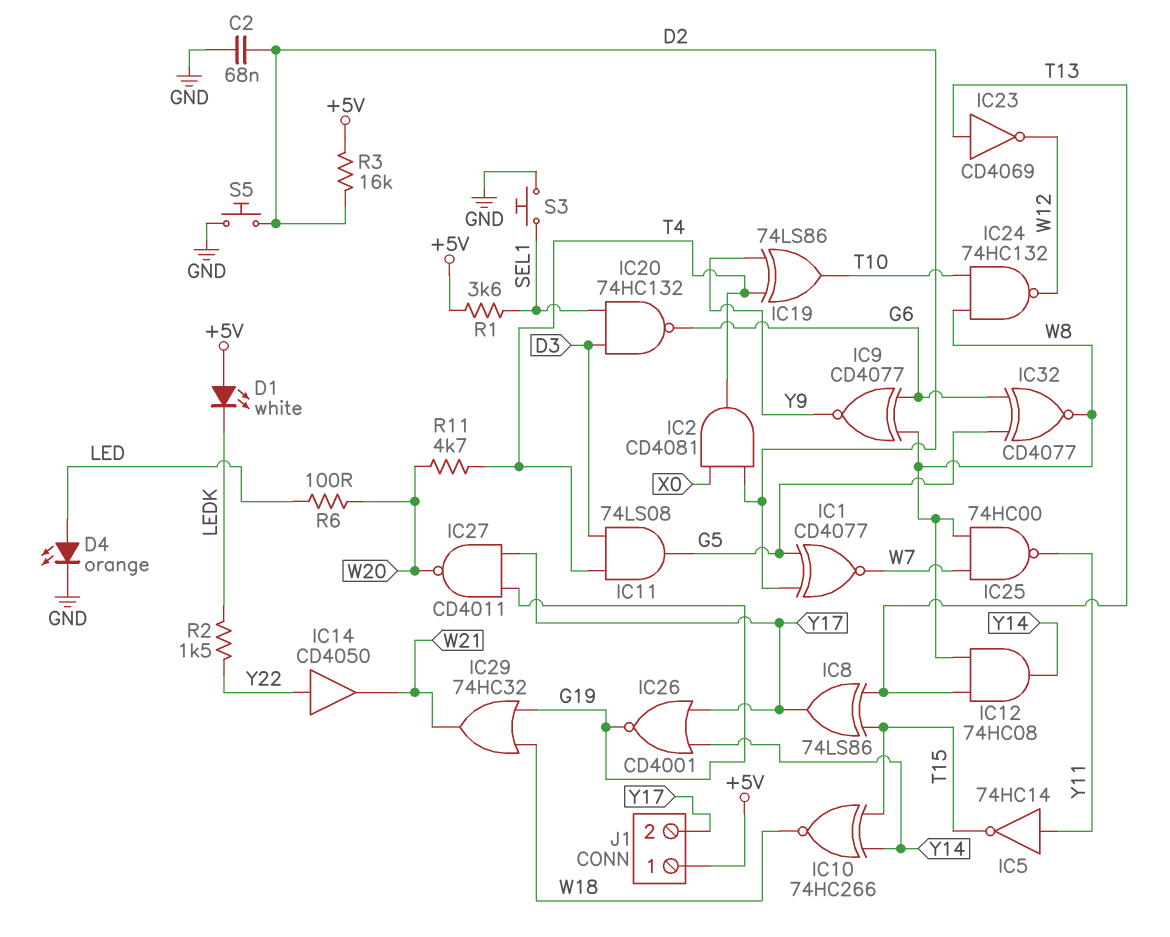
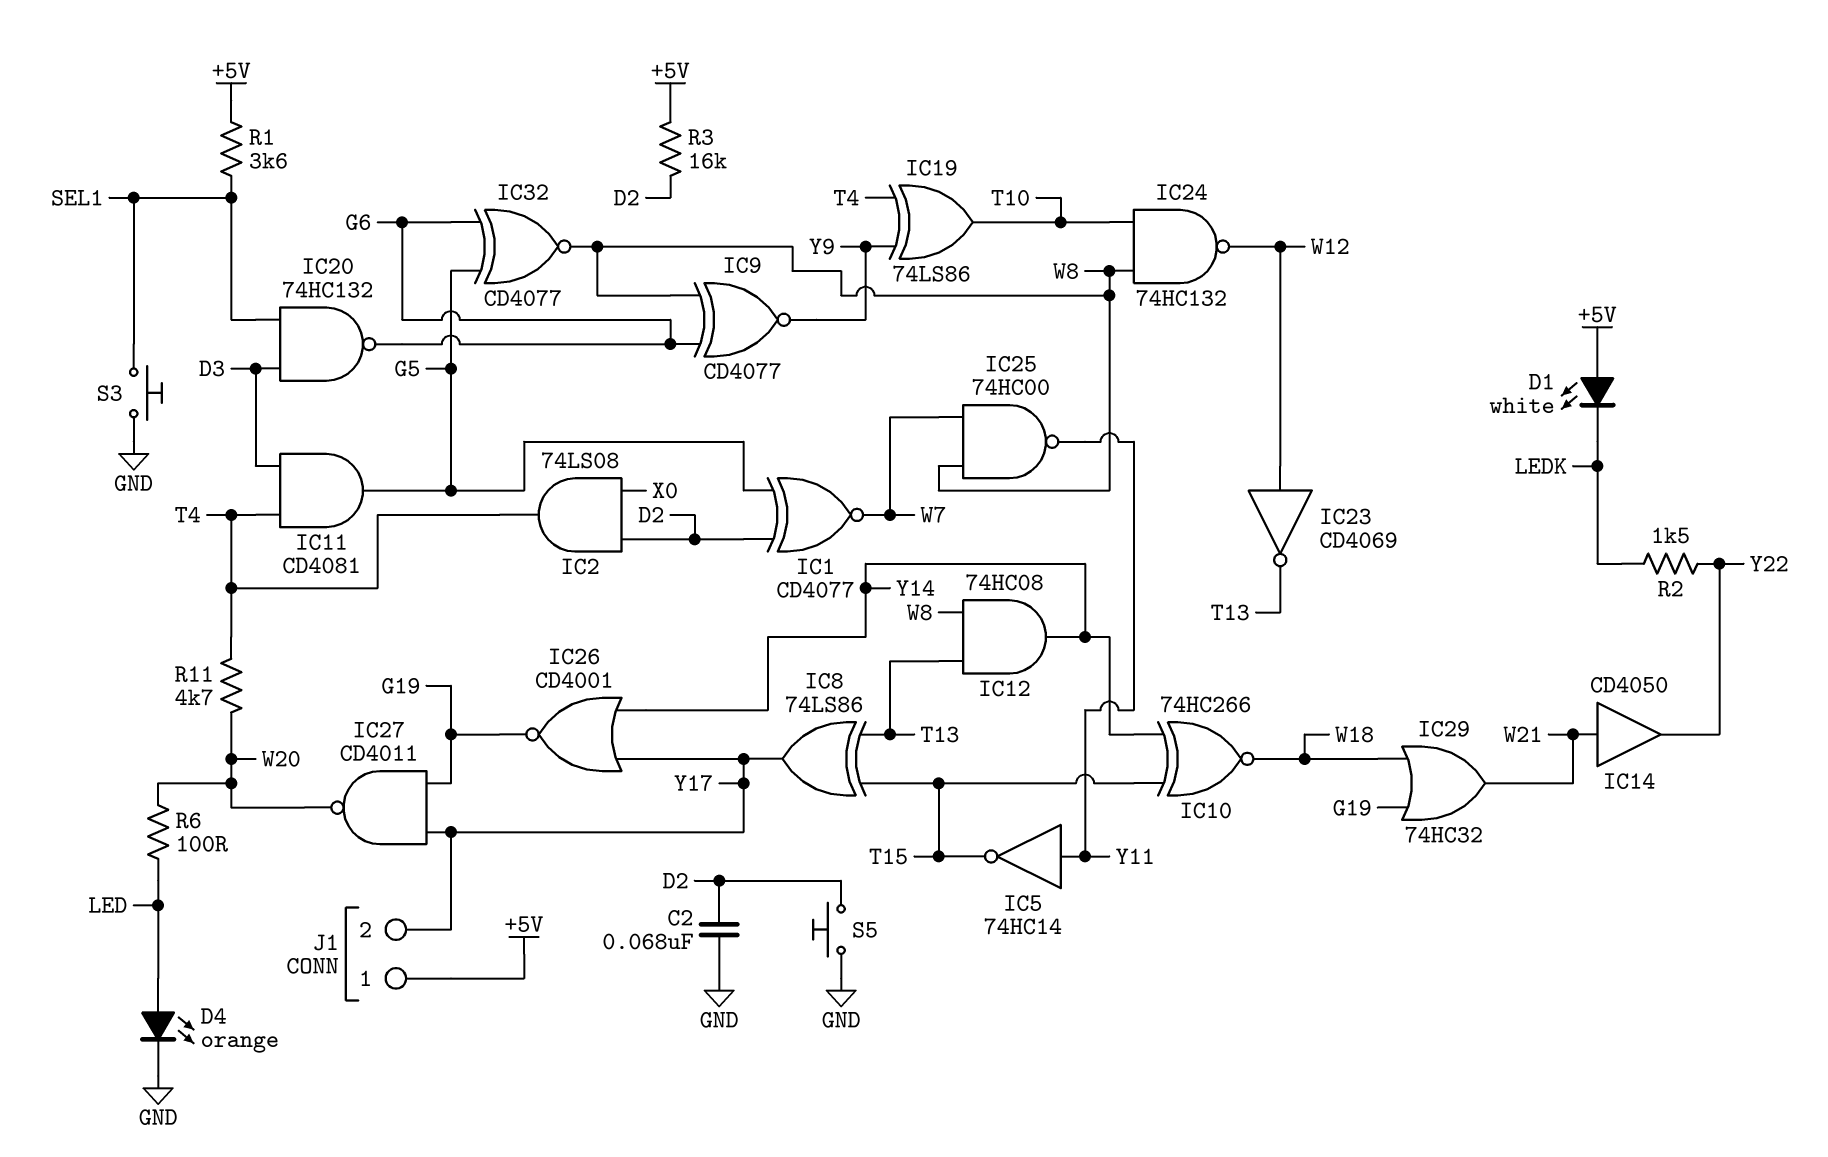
IC2: AND CD4081 (in D2, in X0, out T4) -> AND 74LS08 (in D2, in X0, out T4)
IC11: AND 74LS08 (in D3, in T4, out G5) -> AND CD4081 (in D3, in T4, out G5)
IC14: buffer CD4050 (in Y22, out W21) -> buffer CD4050 (in W21, out Y22)
IC23: NOT CD4069 (in T13, out W12) -> NOT CD4069 (in W12, out T13)

